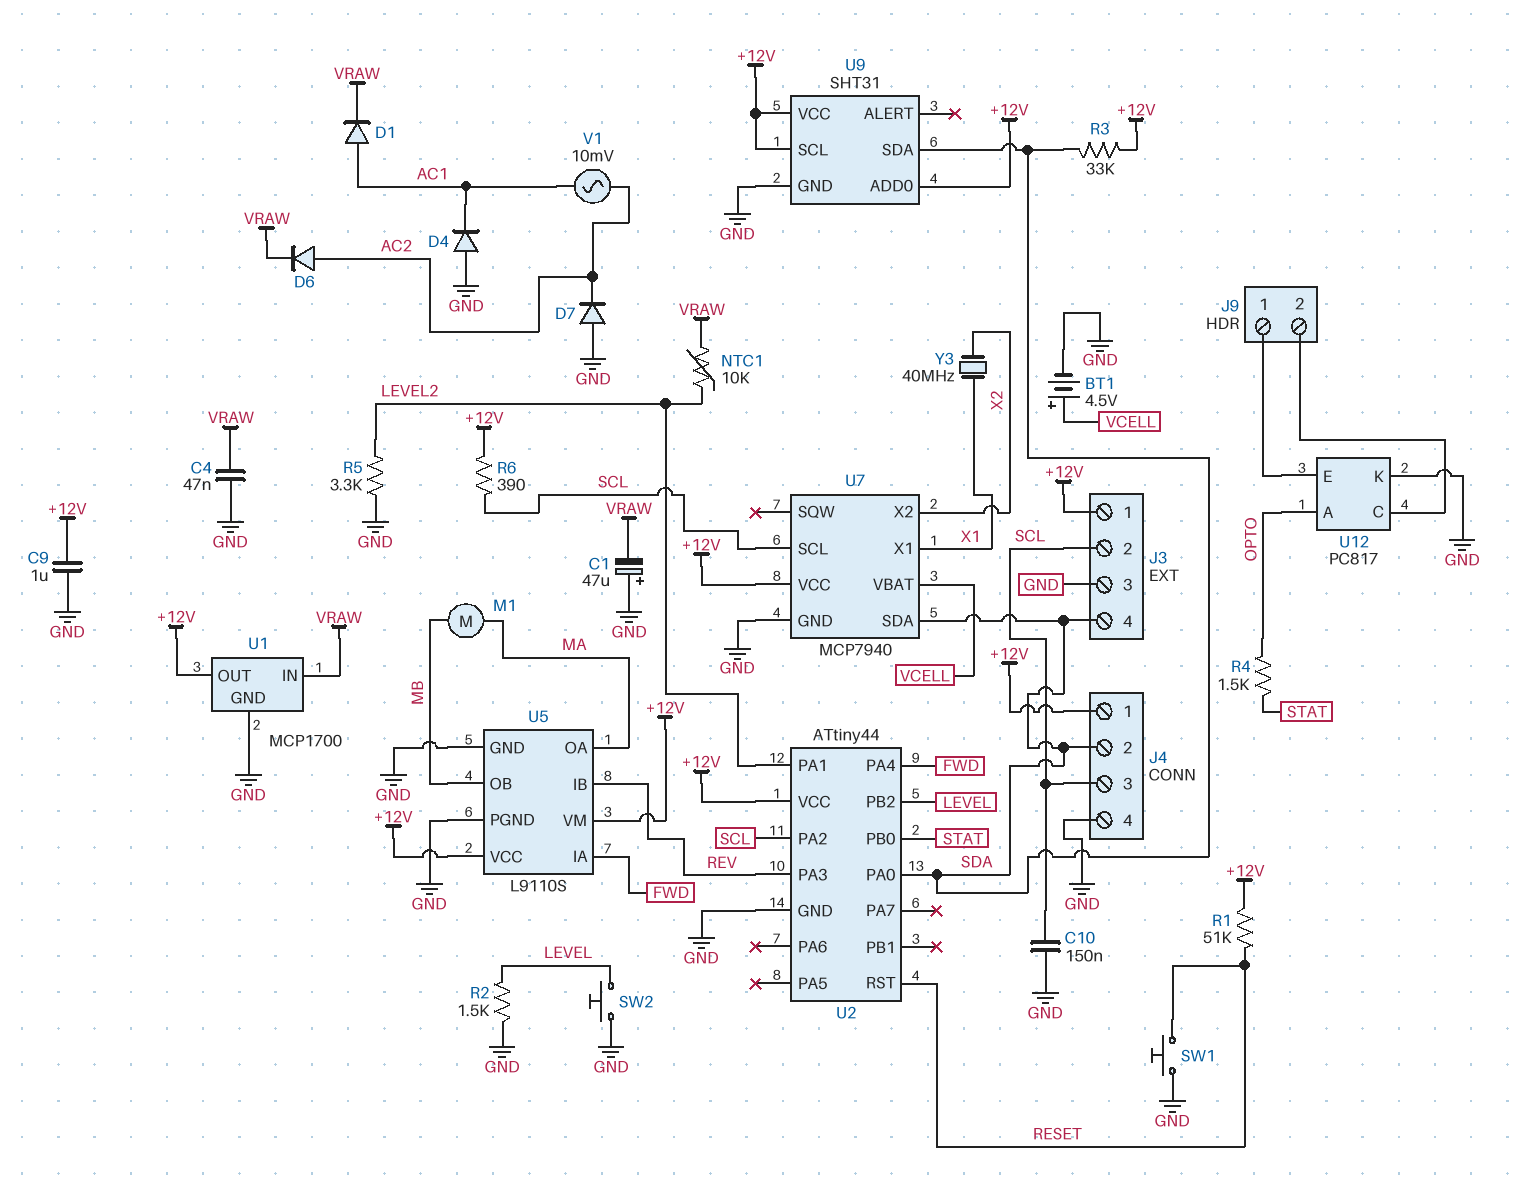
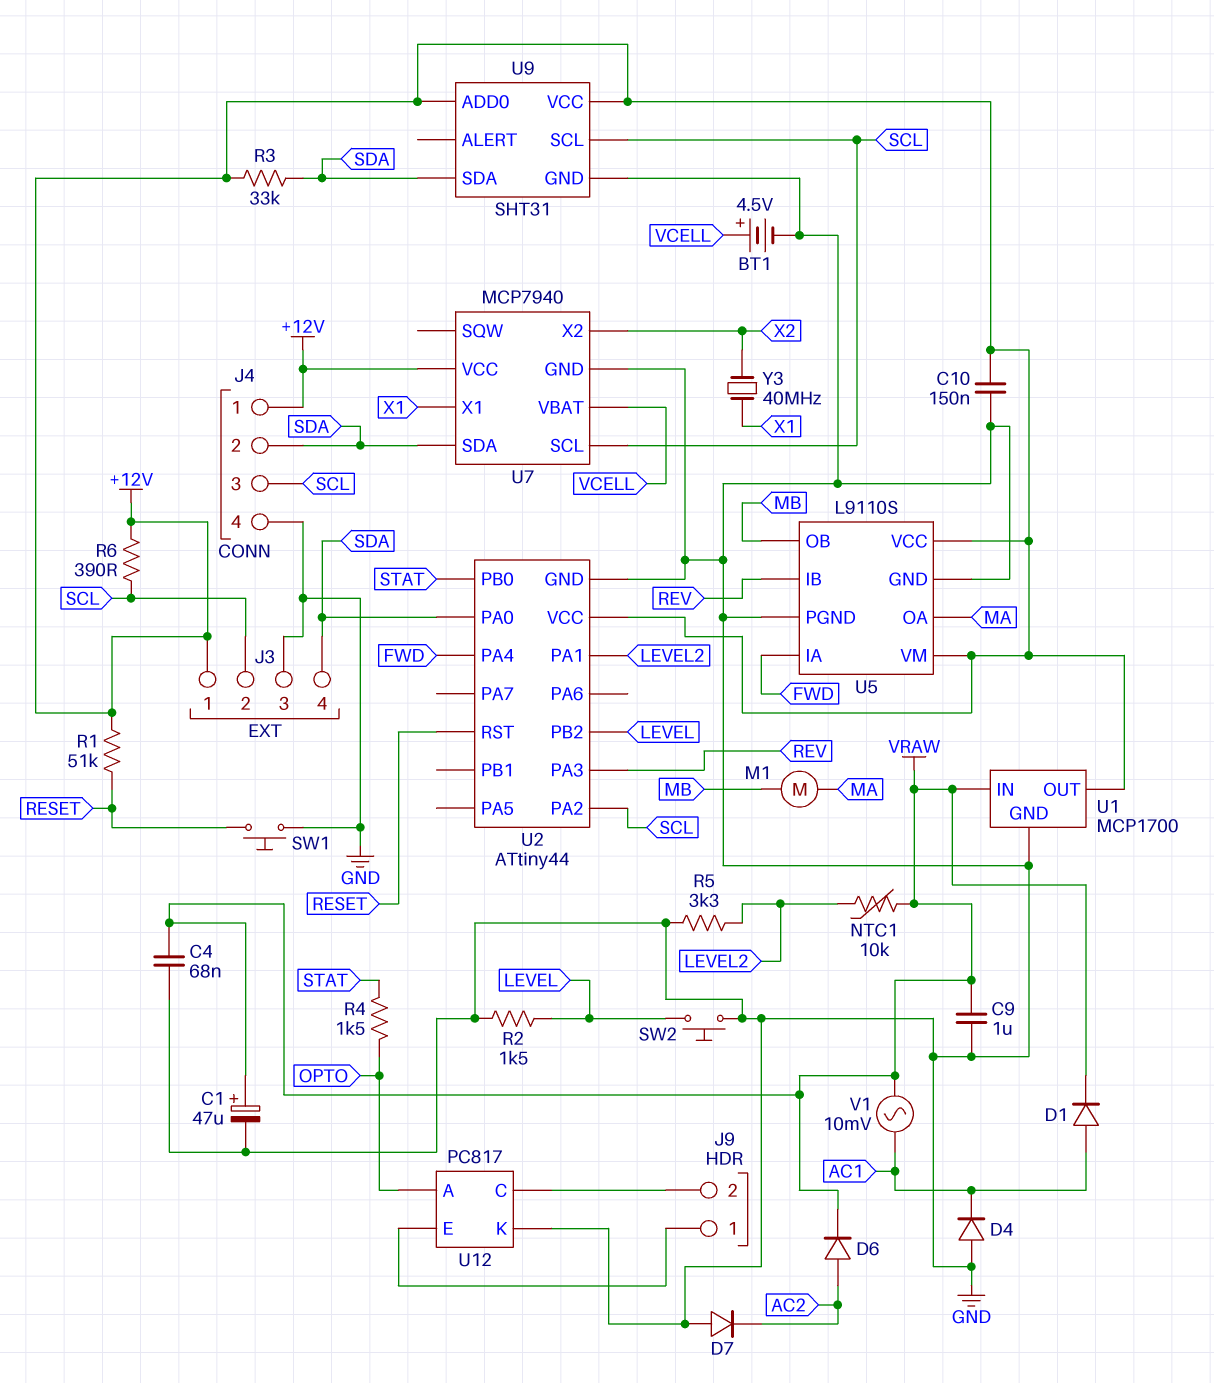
C1: 47uF (plus GND, minus VRAW) -> 47uF (plus VRAW, minus GND)
C4: 47nF (GND, VRAW) -> 68nF (GND, VRAW)
C9: 1uF (+12V, GND) -> 1uF (GND, VRAW)
C10: 150nF (GND, SCL) -> 150nF (+12V, GND)
U9 pin SCL: +12V -> SCL
V1: AC 10mV (AC1, AC2) -> AC 10mV (AC1, VRAW)

